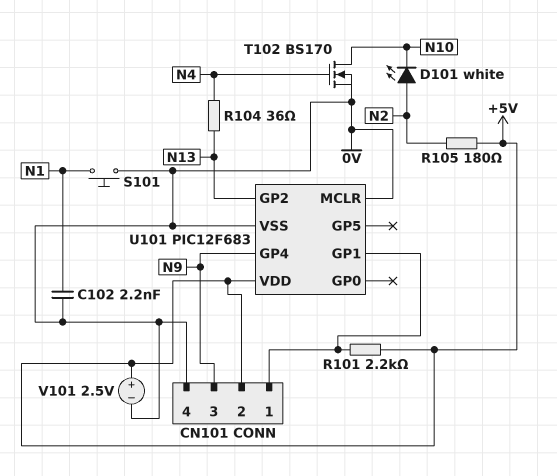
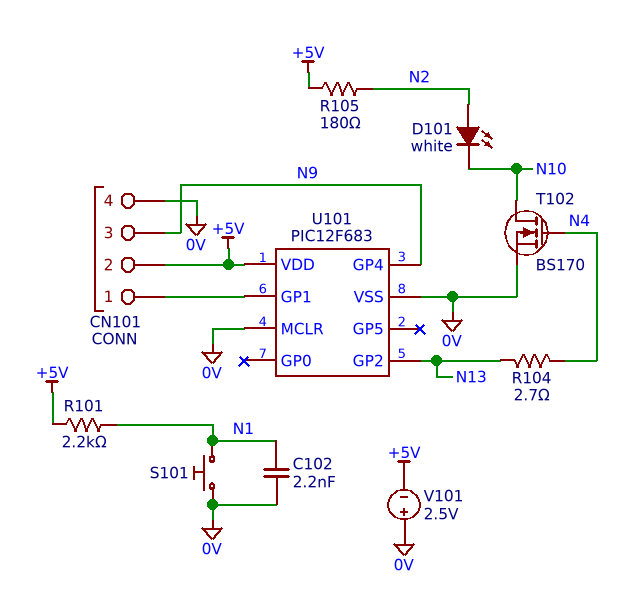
R101: 2.2k (+5V, CN101/1) -> 2.2k (+5V, N1)
R104: 36 (N4, N13) -> 2.7 (N4, N13)
V101: 2.5V (plus +5V, minus 0V) -> 2.5V (plus 0V, minus +5V)

